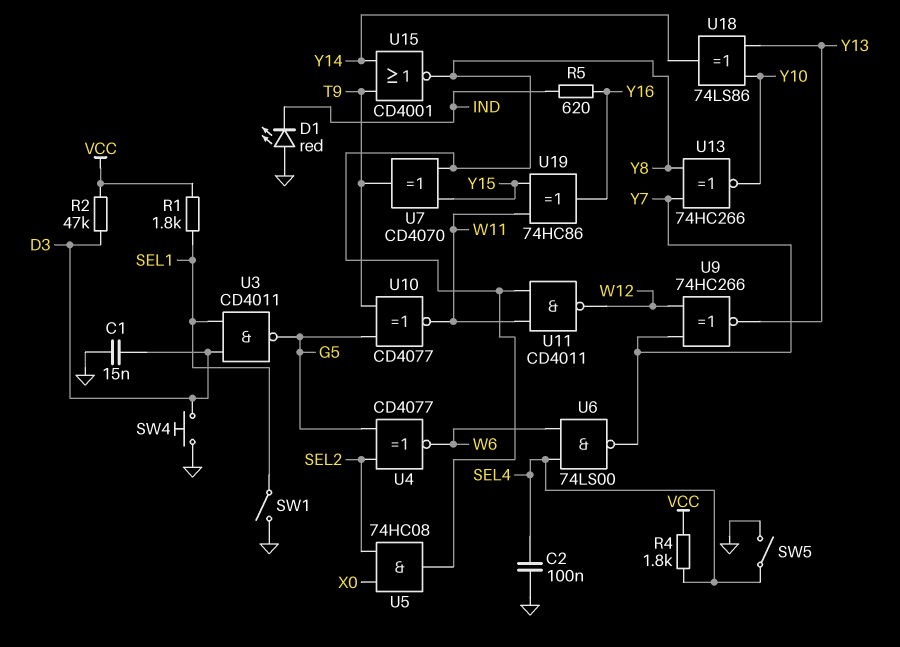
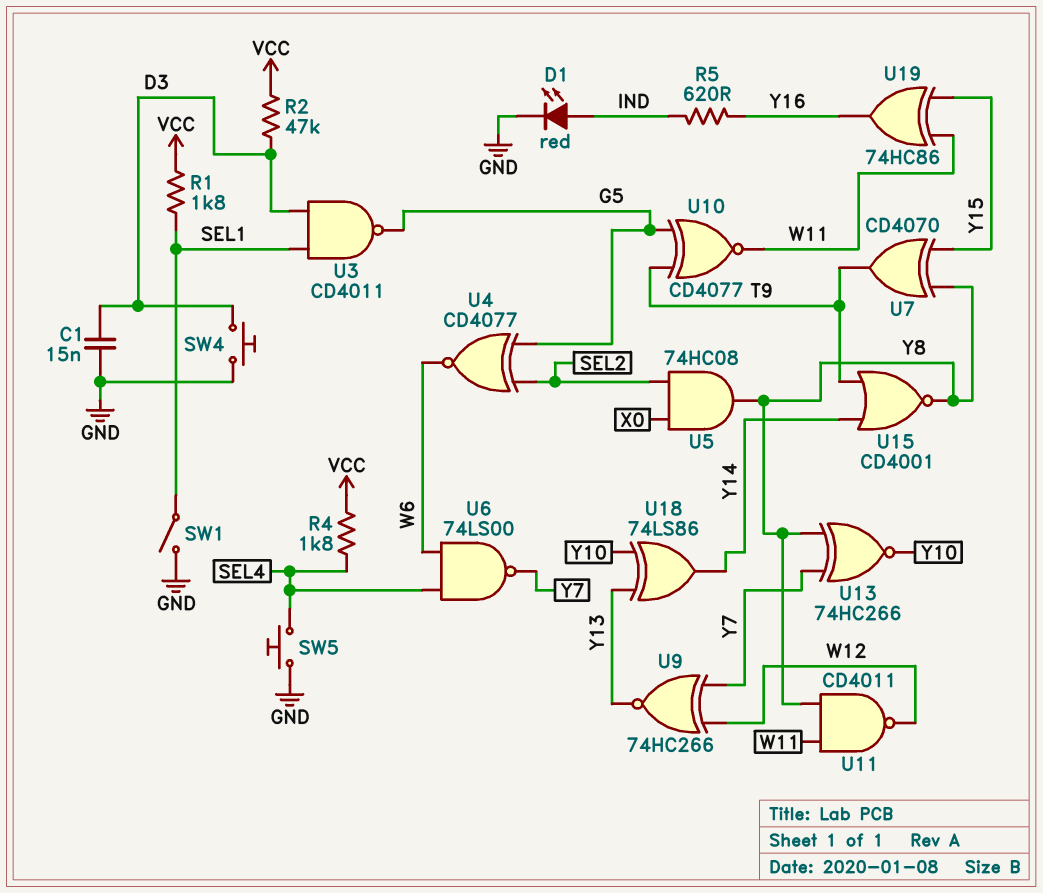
C2: 100nF (GND, SEL4) -> none
D1: LED red (A GND, K IND) -> LED red (A IND, K GND)
SW5: switch (GND, SEL4) -> button (GND, SEL4)

